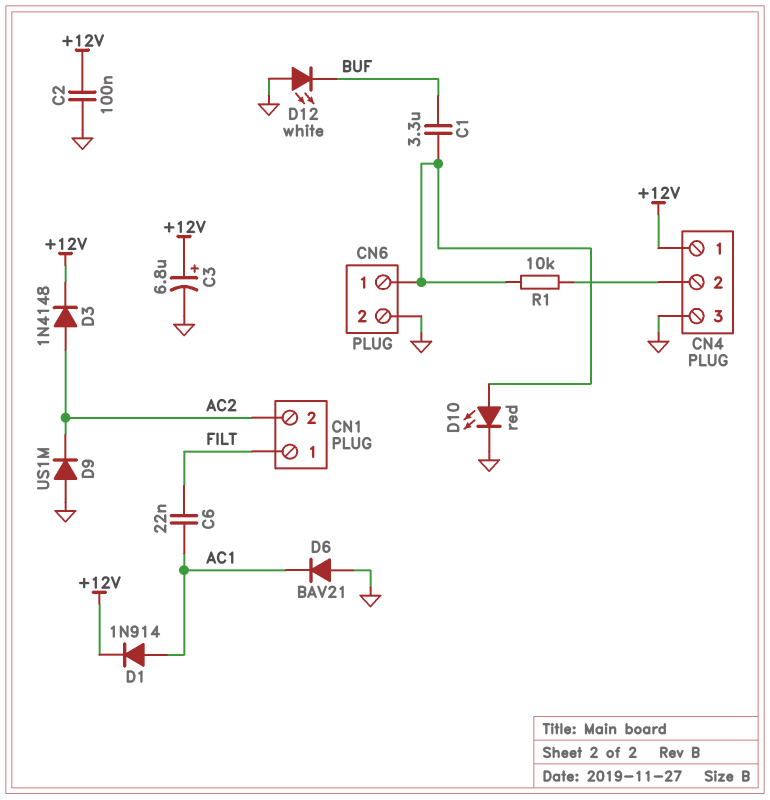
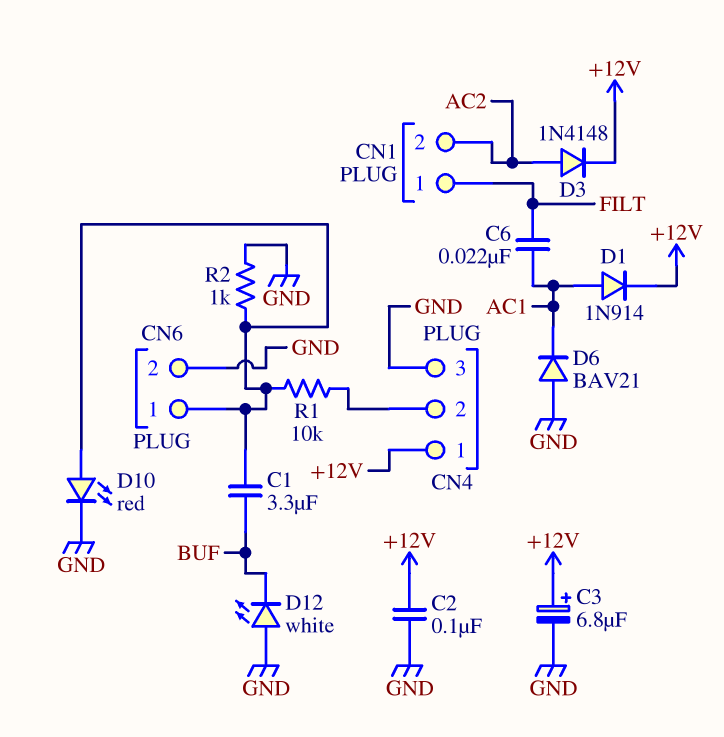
D9: diode US1M (A GND, K AC2) -> none
R2: none -> 1k (CN6/1, GND)

